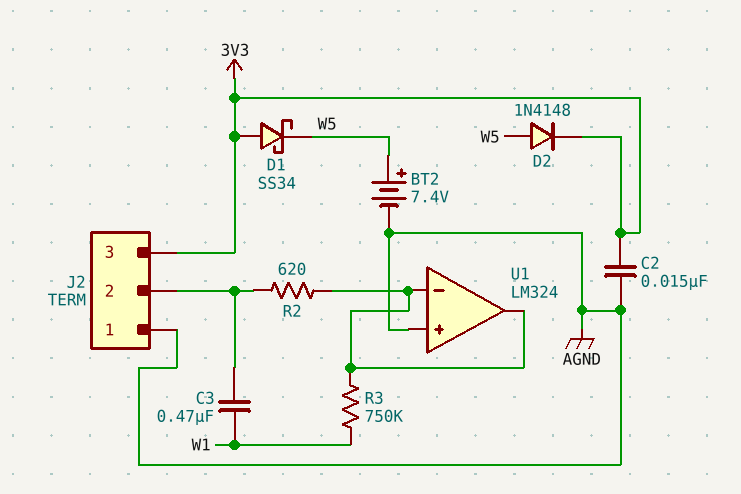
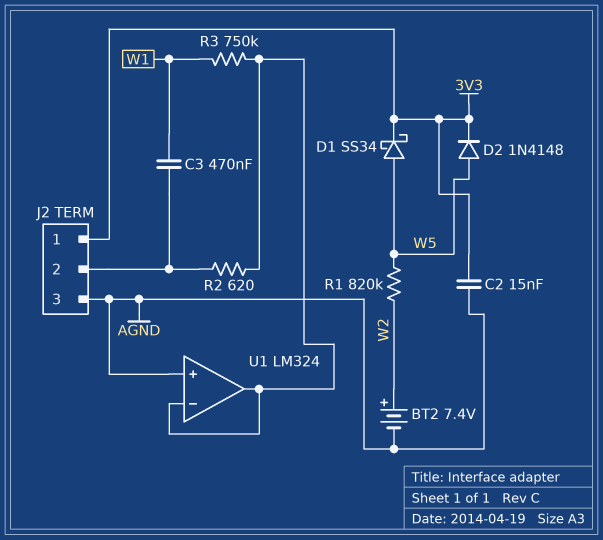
BT2: 7.4V (plus W5, minus AGND) -> 7.4V (plus W2, minus AGND)
D1: schottky SS34 (A 3V3, K W5) -> schottky SS34 (A W5, K 3V3)
J2 pin 1: AGND -> 3V3
J2 pin 3: 3V3 -> AGND
R1: none -> 820k (W2, W5)

